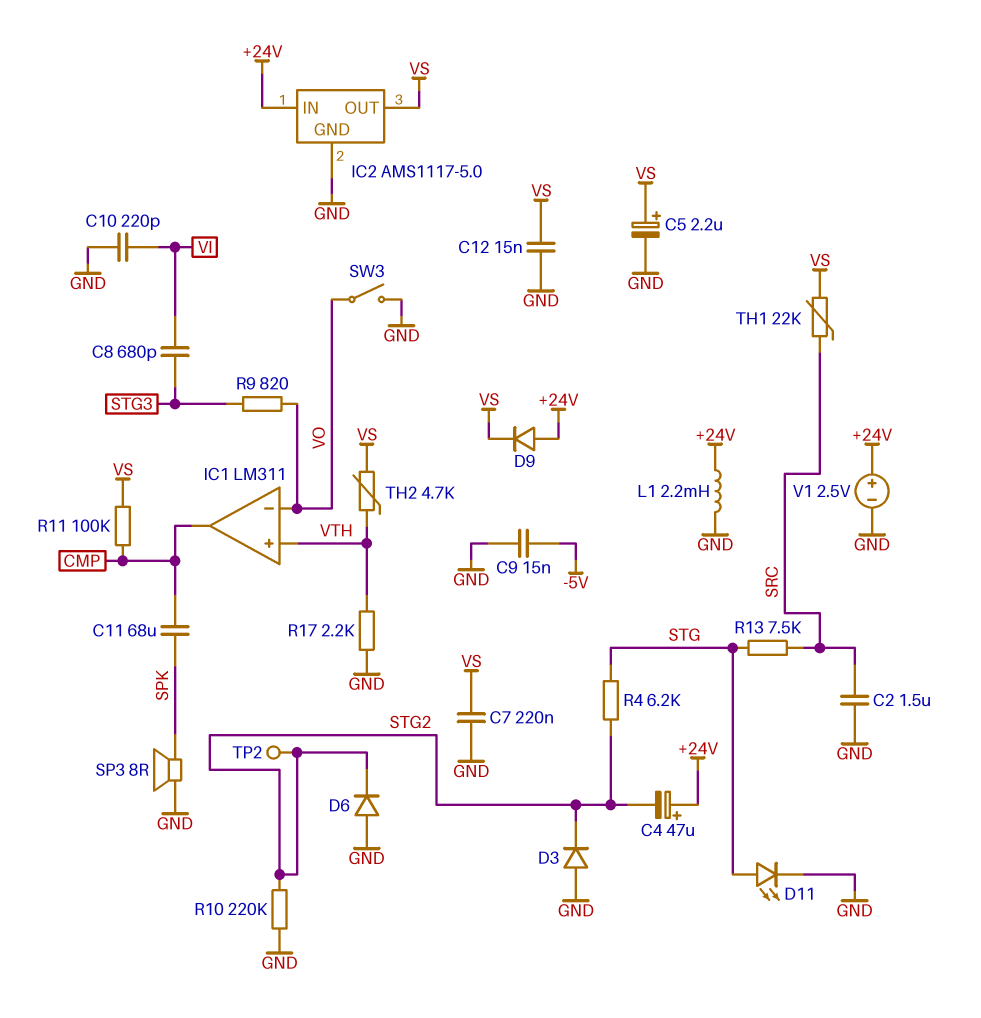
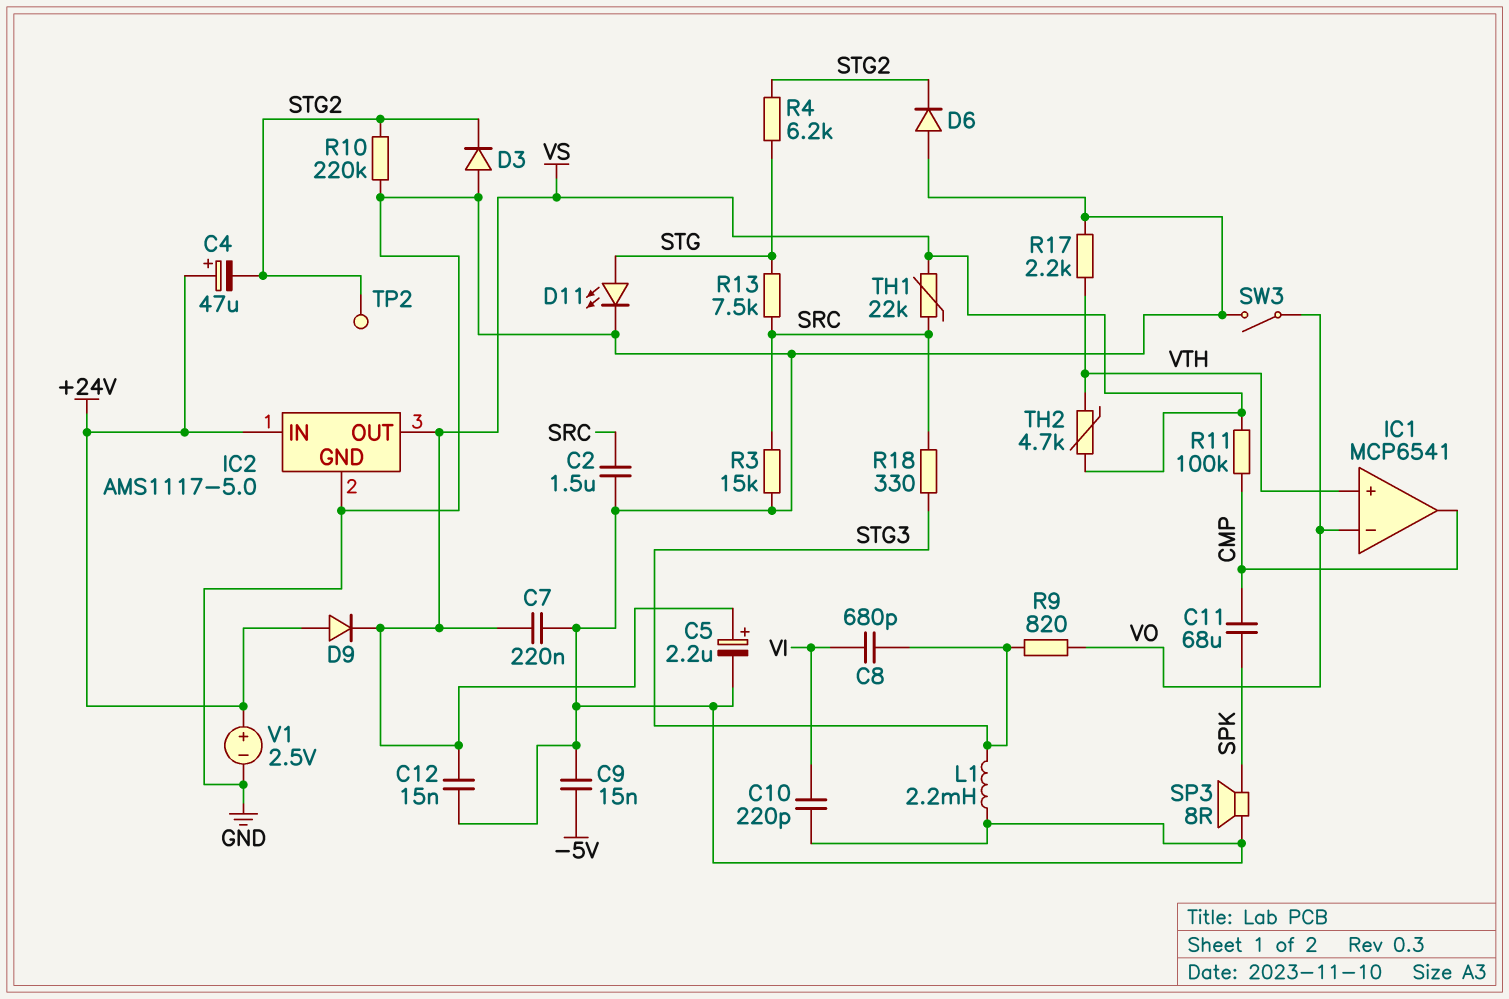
IC1: LM311 -> MCP6541
L1: 2.2mH (+24V, GND) -> 2.2mH (GND, STG3)
R3: none -> 15k (GND, SRC)
R18: none -> 330 (SRC, STG3)

